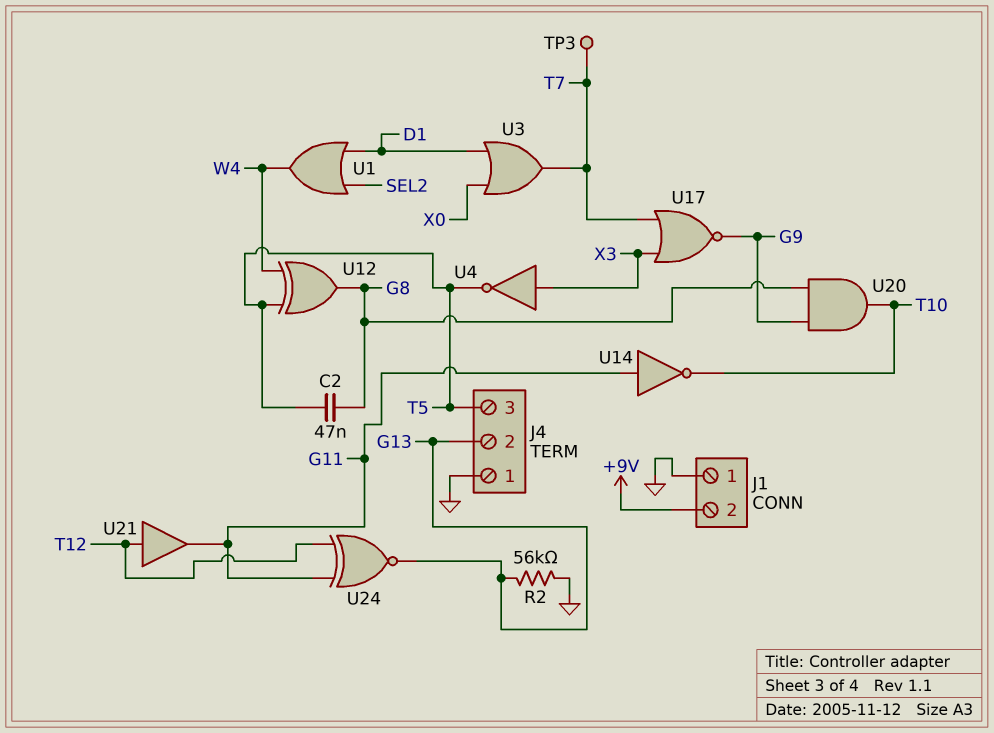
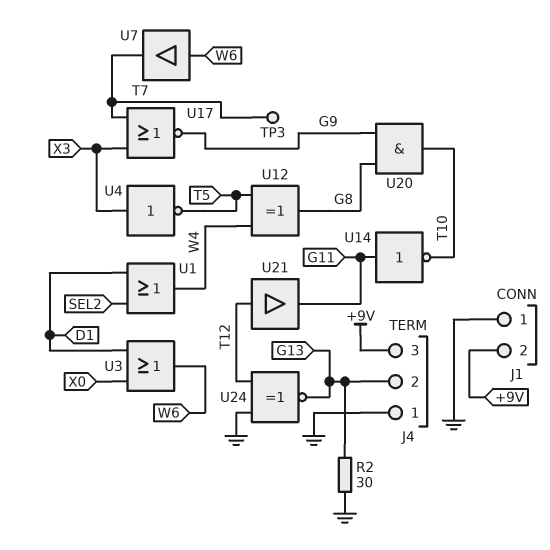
C2: 47nF (G8, T5) -> none
J4 pin 3: T5 -> +9V
R2: 56k (G13, GND) -> 30 (G13, GND)
U3: OR (in D1, in X0, out T7) -> OR (in D1, in X0, out W6)
U7: none -> buffer (in W6, out T7)
U24: XNOR (in G11, in T12, out G13) -> XNOR (in GND, in T12, out G13)

